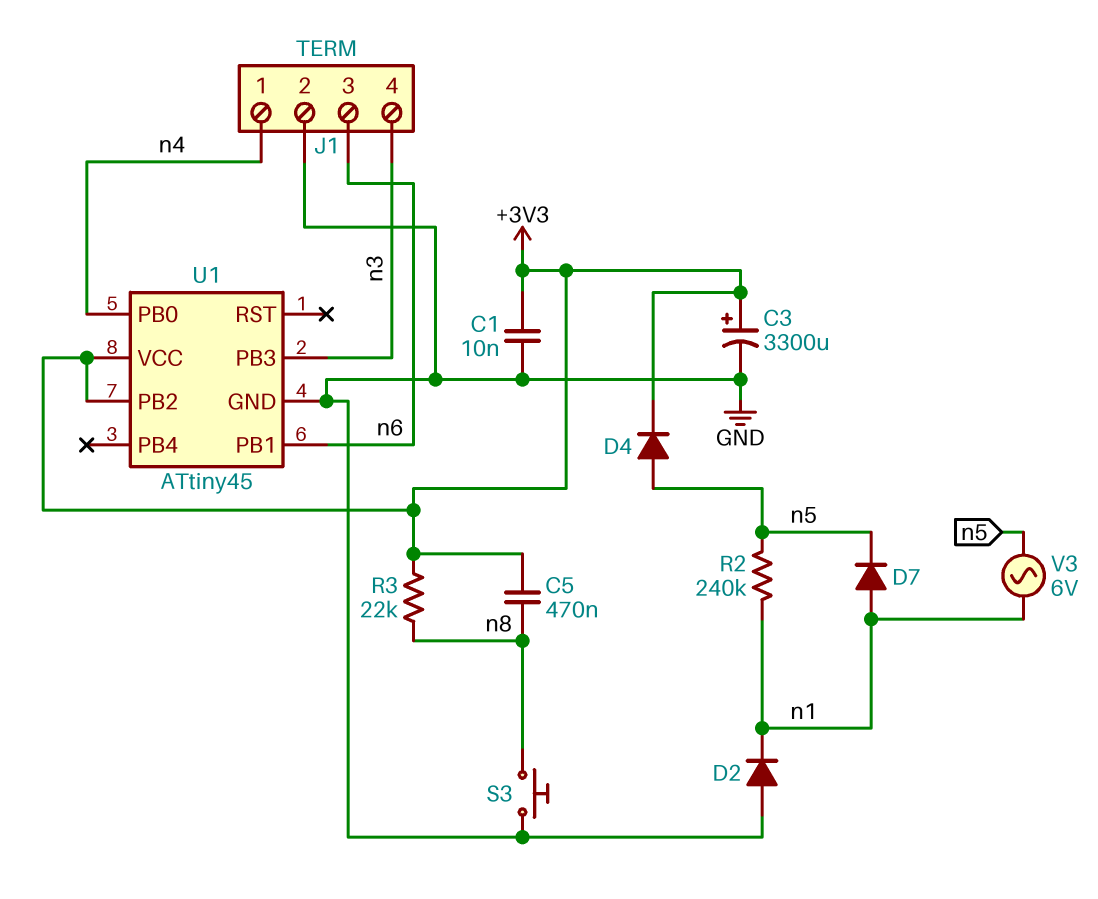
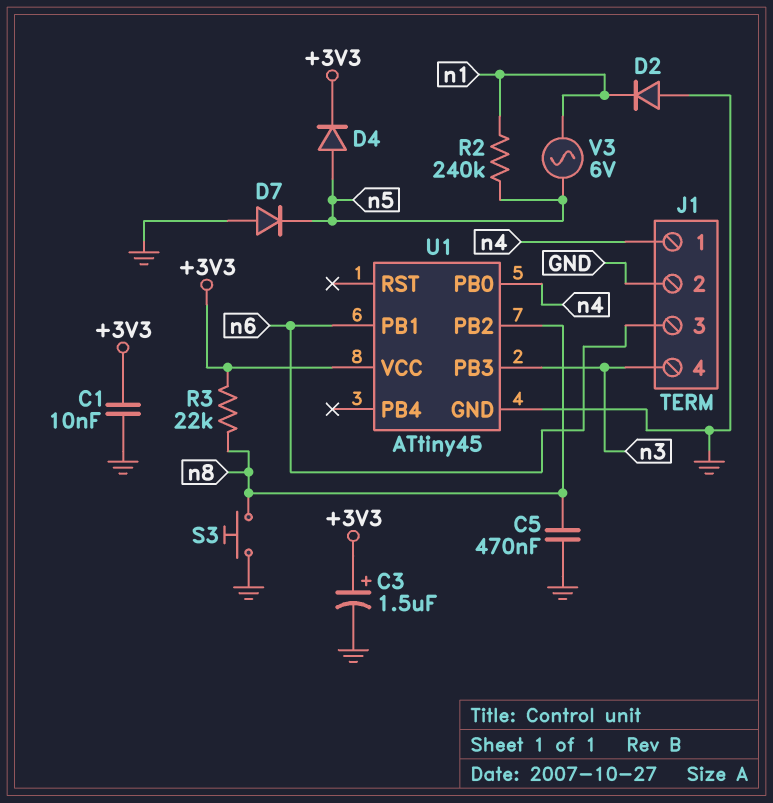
C3: 3300uF (plus +3V3, minus GND) -> 1.5uF (plus +3V3, minus GND)
C5: 470nF (+3V3, n8) -> 470nF (GND, n8)
D7: diode (A n1, K n5) -> diode (A GND, K n5)
U1 pin PB2: +3V3 -> n8

